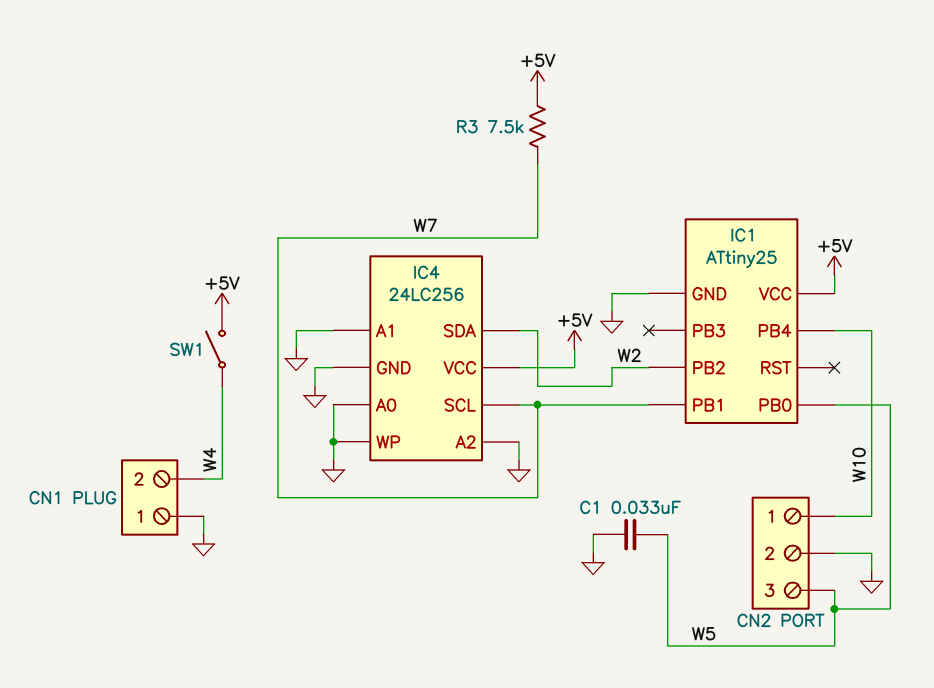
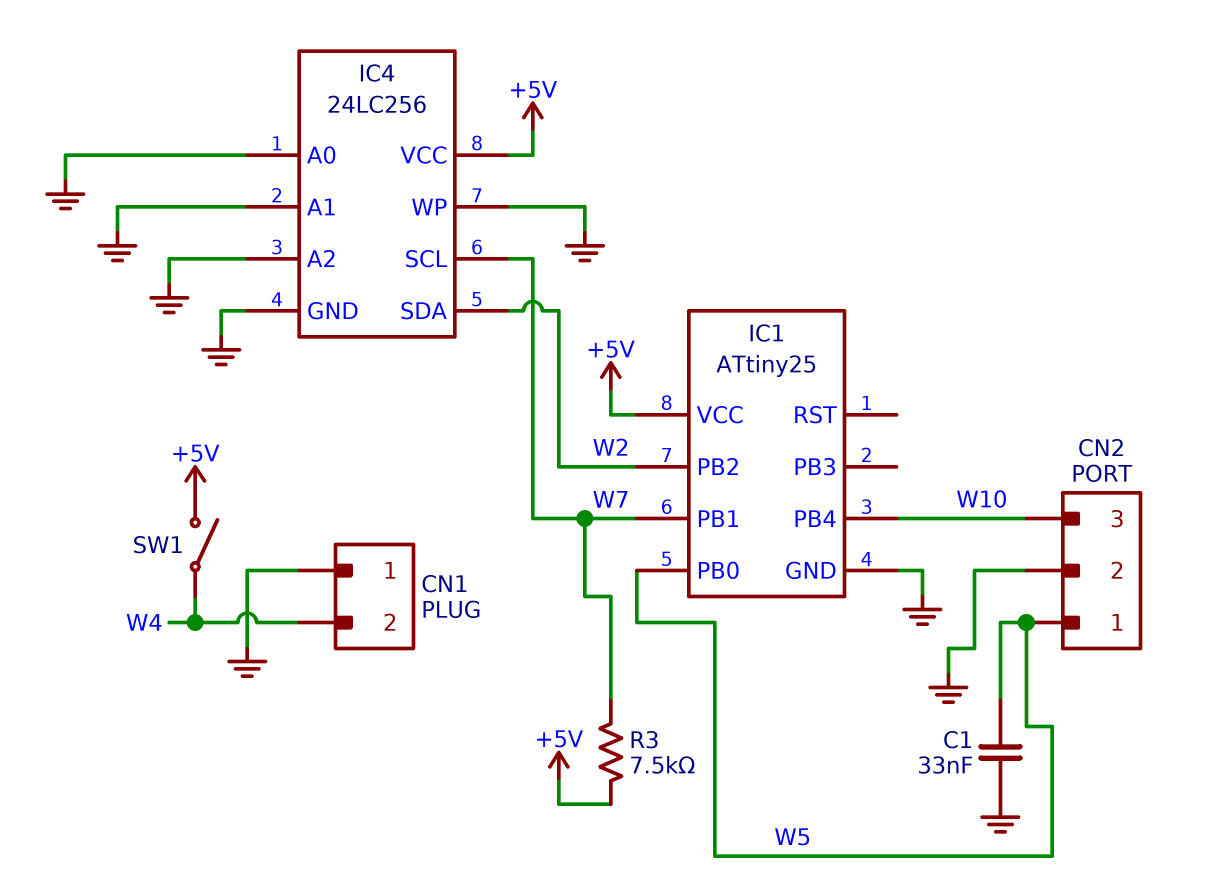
CN2 pin 1: W10 -> W5
CN2 pin 3: W5 -> W10

